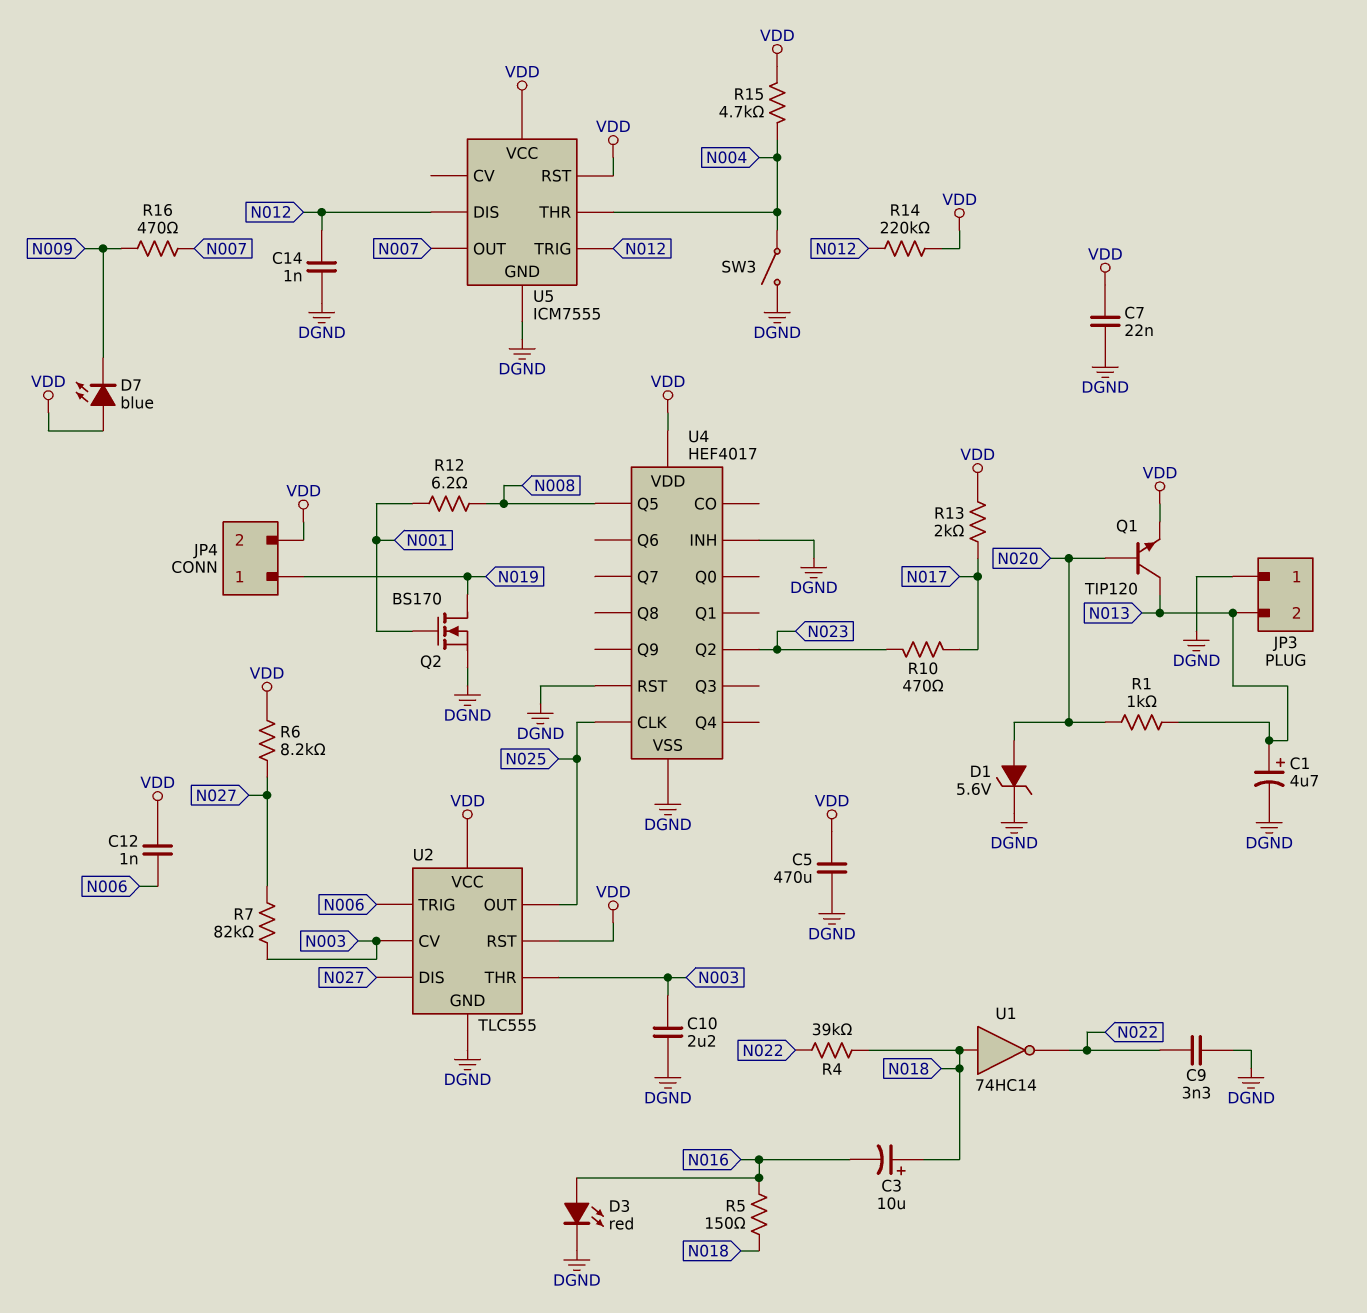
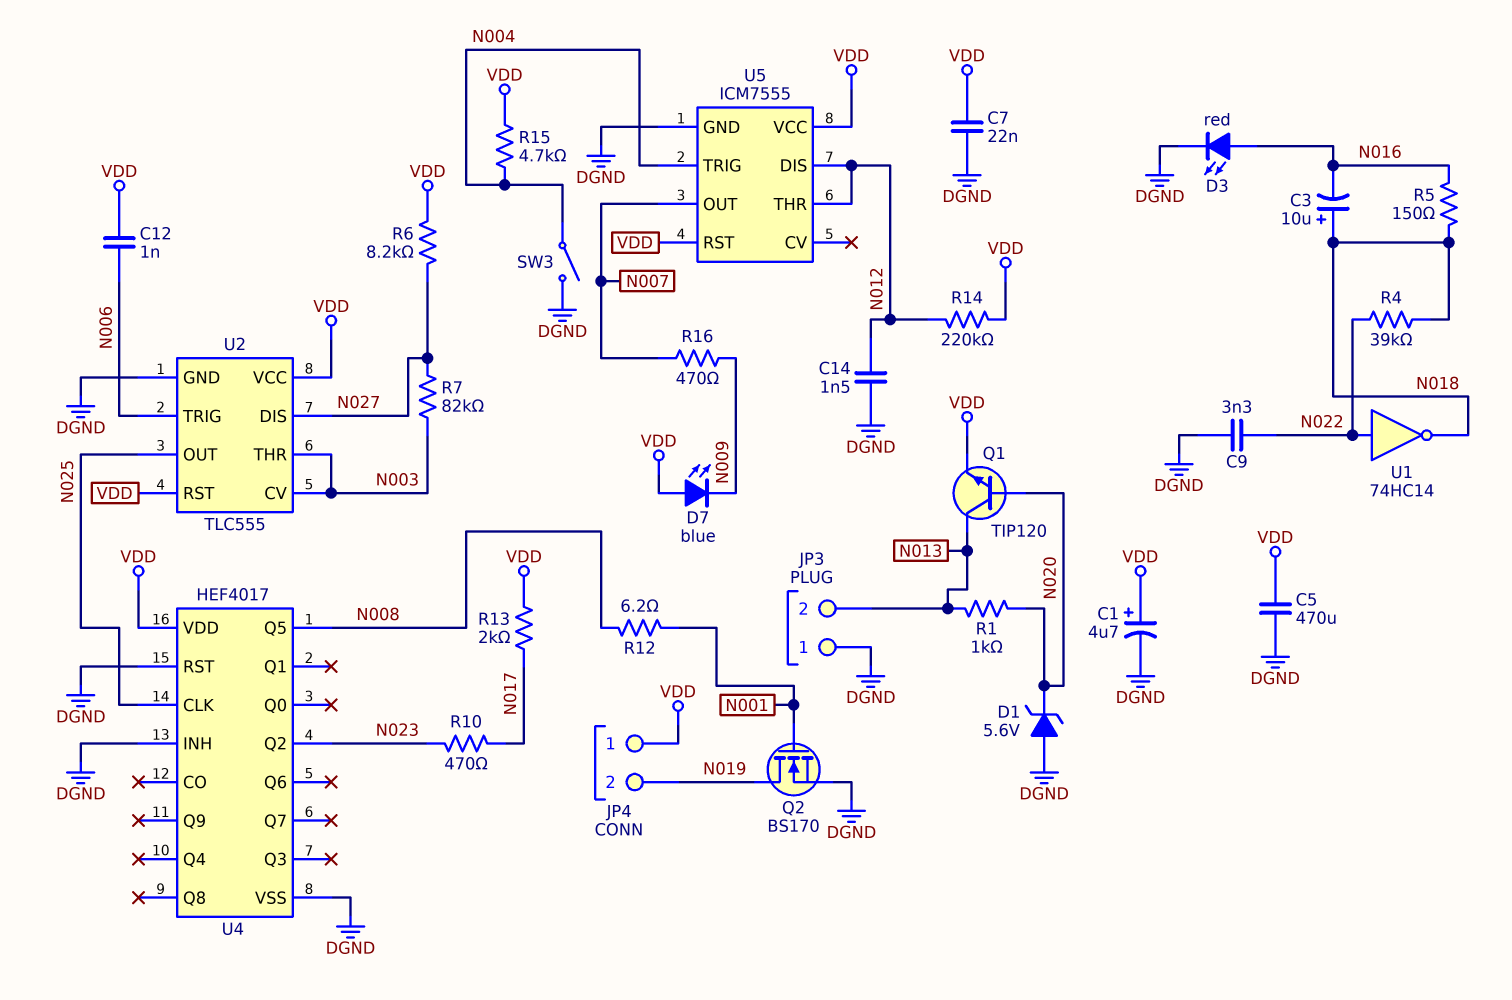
C1: 4.7uF (plus N013, minus DGND) -> 4.7uF (plus VDD, minus DGND)
C10: 2.2uF (DGND, N003) -> none
C14: 1nF (DGND, N012) -> 1.5nF (DGND, N012)
D1: zener 5.6V (A N020, K DGND) -> zener 5.6V (A DGND, K N020)
JP4 pin 1: N019 -> VDD
JP4 pin 2: VDD -> N019
U1: NOT 74HC14 (in N018, out N022) -> NOT 74HC14 (in N022, out N018)
U5 pin THR: N004 -> N012
U5 pin TRIG: N012 -> N004

